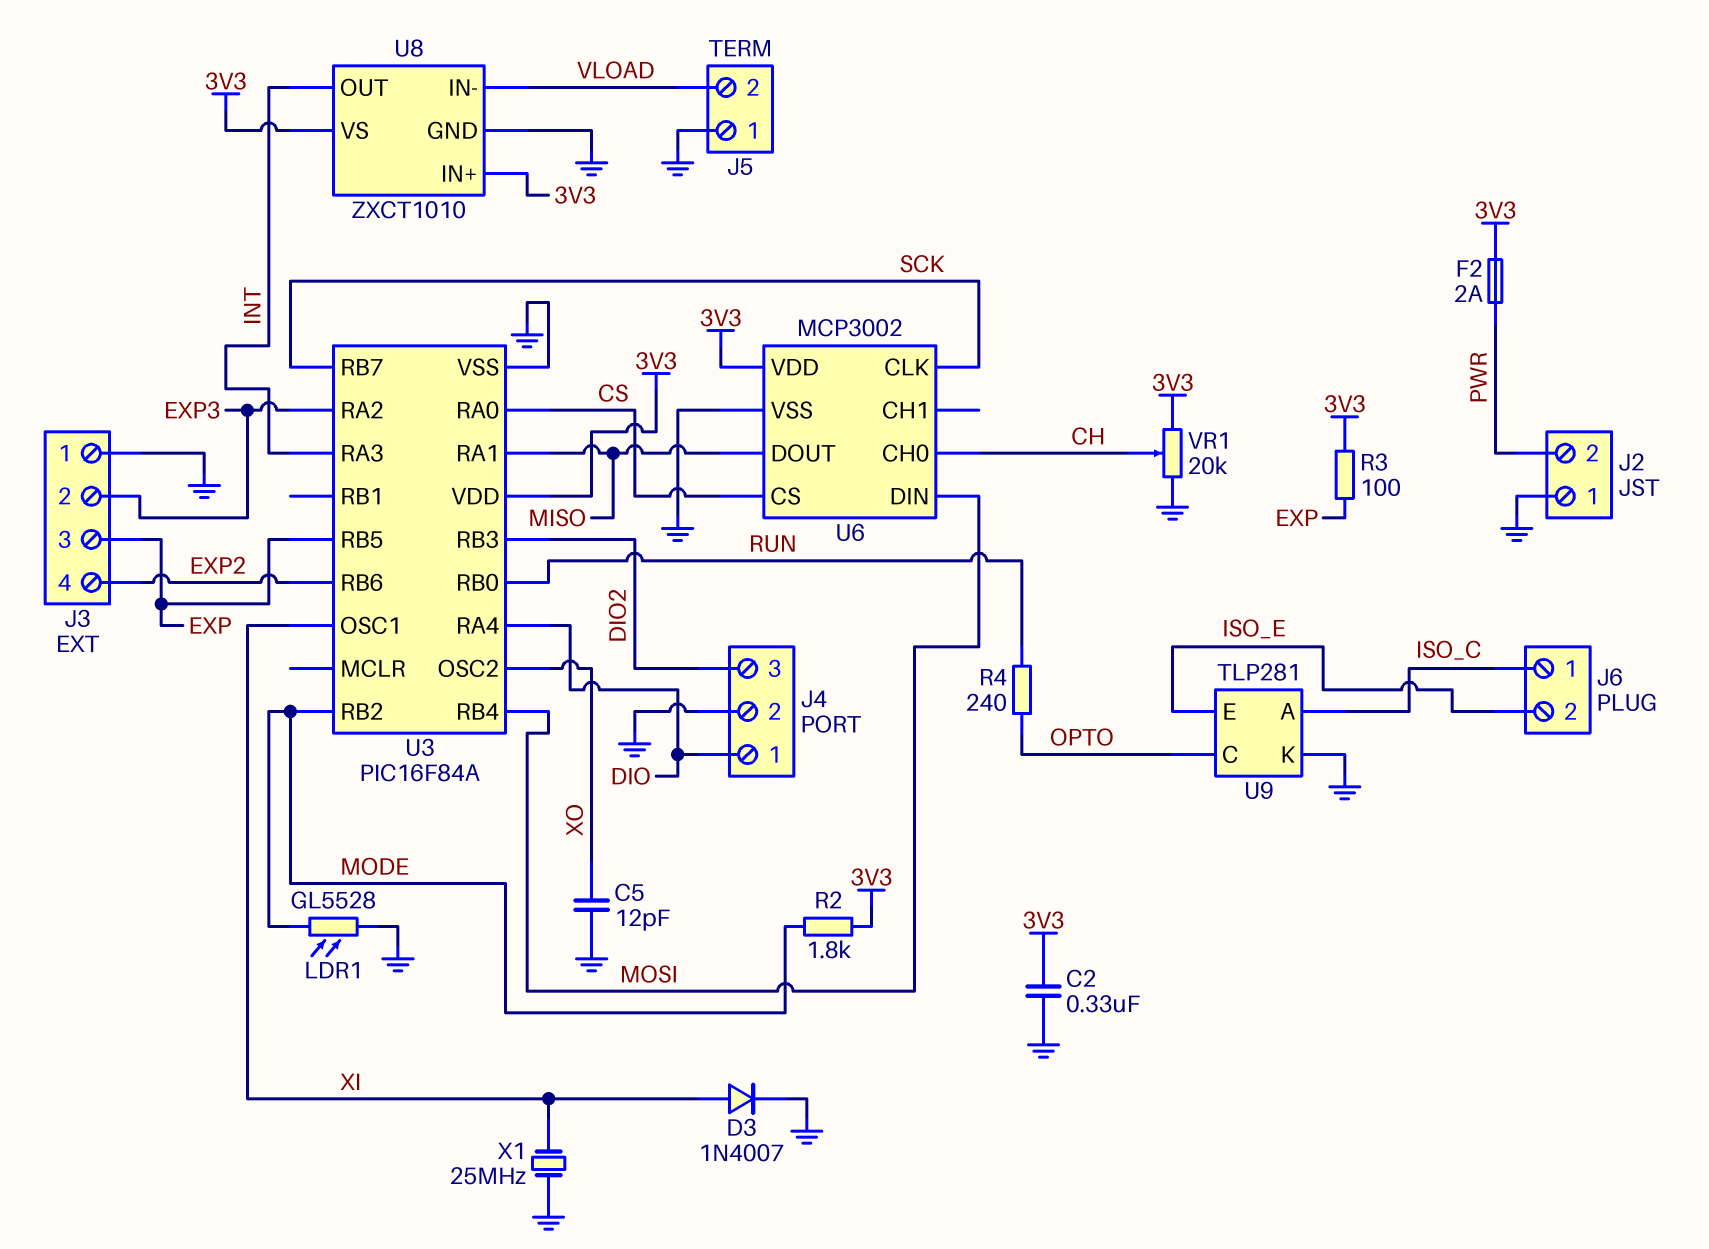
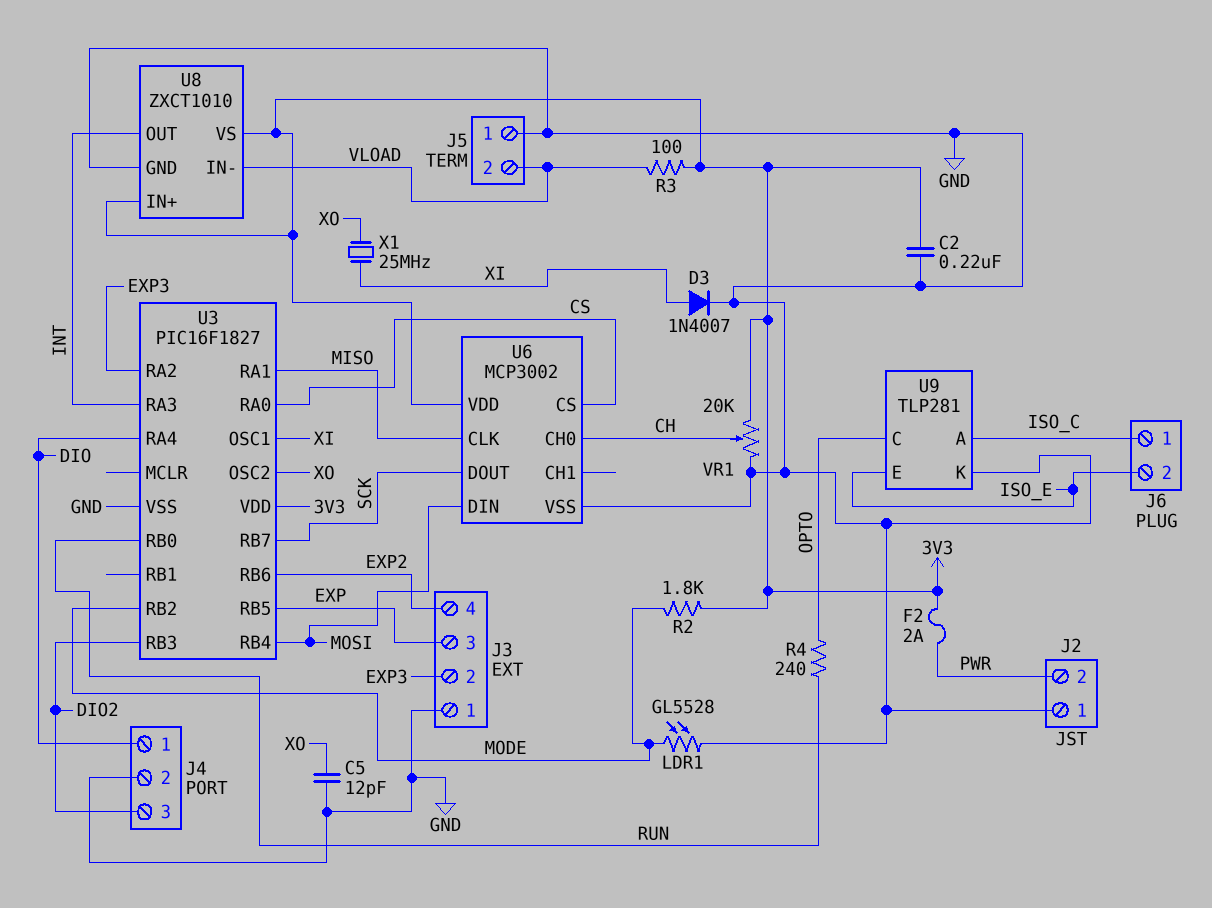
C2: 330nF (3V3, GND) -> 220nF (3V3, GND)
R3: 100 (3V3, EXP) -> 100 (3V3, VLOAD)
U3: PIC16F84A -> PIC16F1827
U6 pin CLK: SCK -> MISO
U6 pin DOUT: MISO -> SCK
X1: 25MHz (GND, XI) -> 25MHz (XI, XO)

